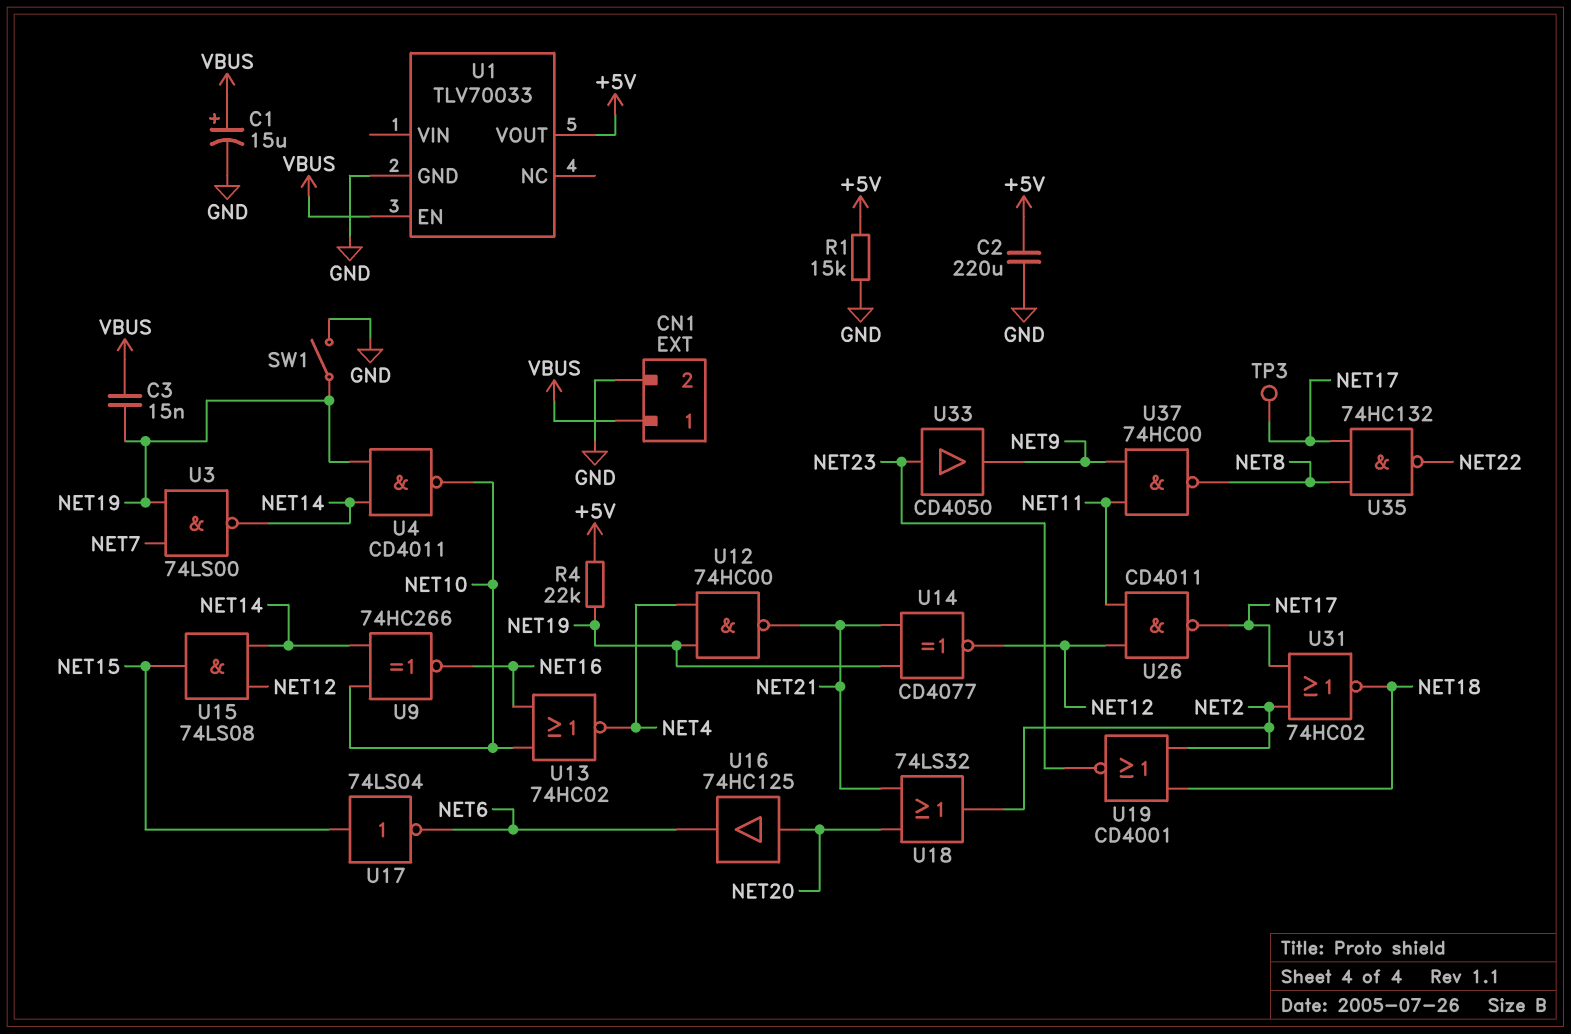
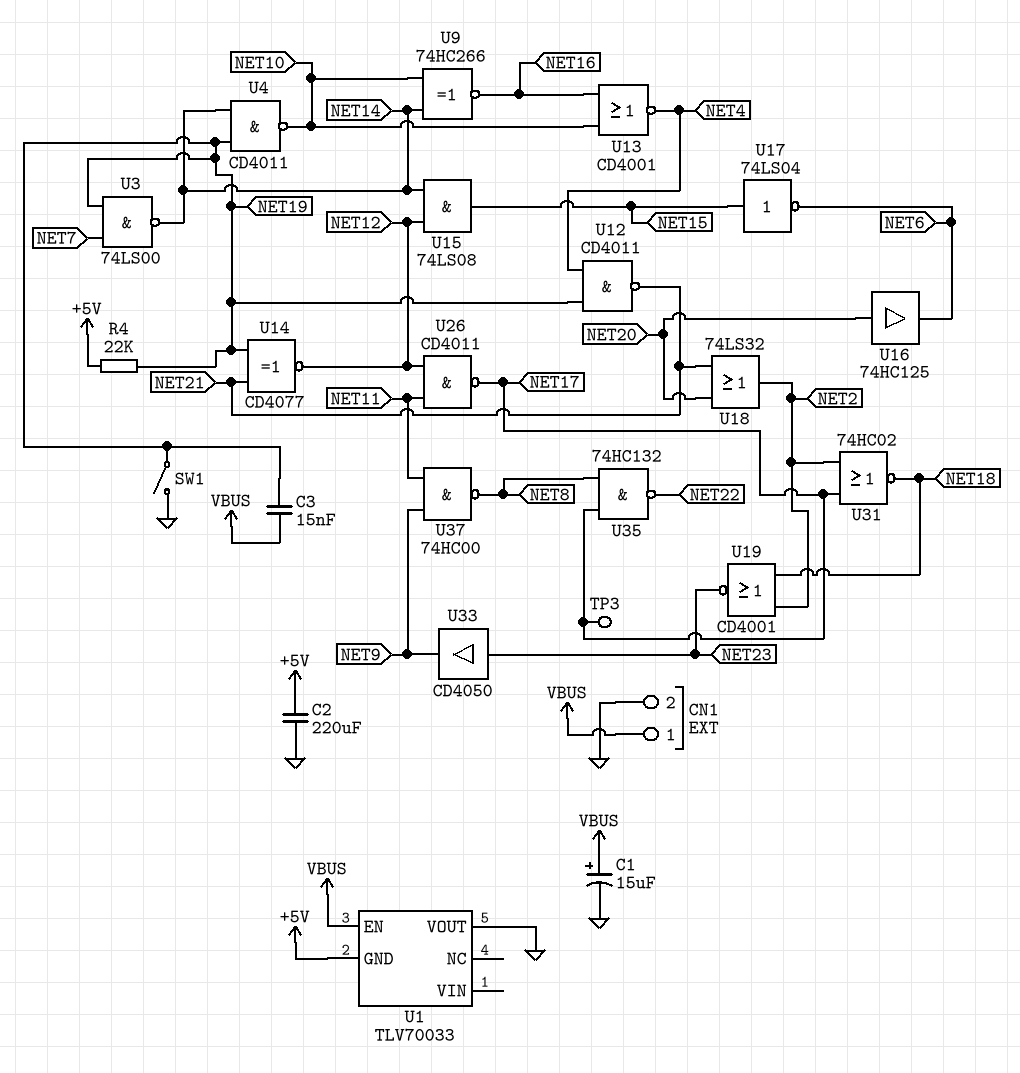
R1: 15k (+5V, GND) -> none
U1 pin GND: GND -> +5V
U1 pin VOUT: +5V -> GND
U12: NAND 74HC00 (in NET4, in NET19, out NET21) -> NAND CD4011 (in NET4, in NET19, out NET21)
U13: NOR 74HC02 (in NET10, in NET16, out NET4) -> NOR CD4001 (in NET10, in NET16, out NET4)

